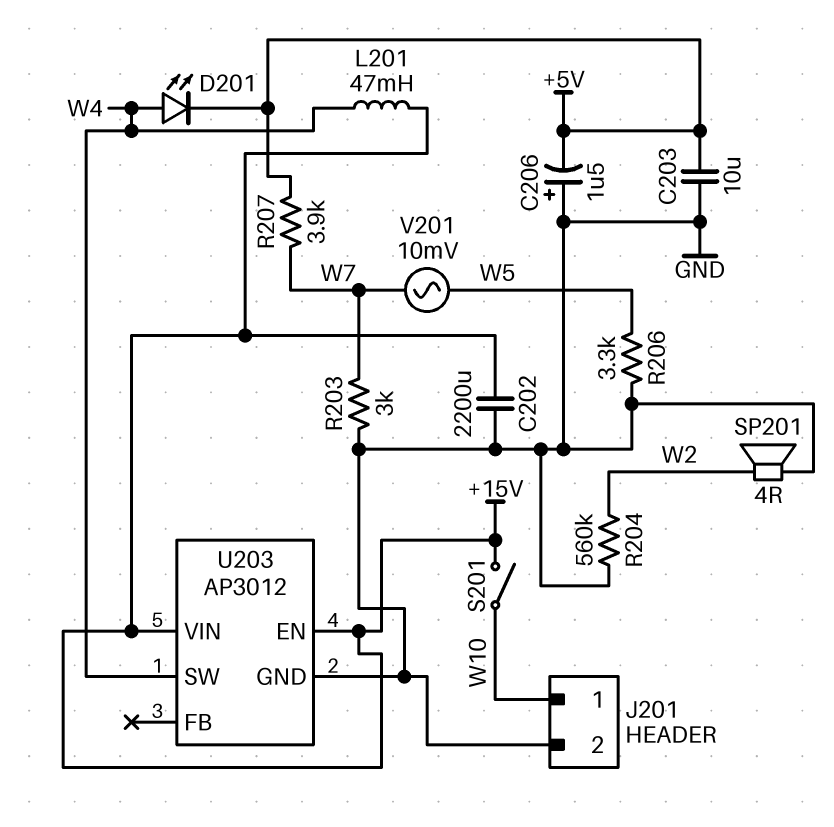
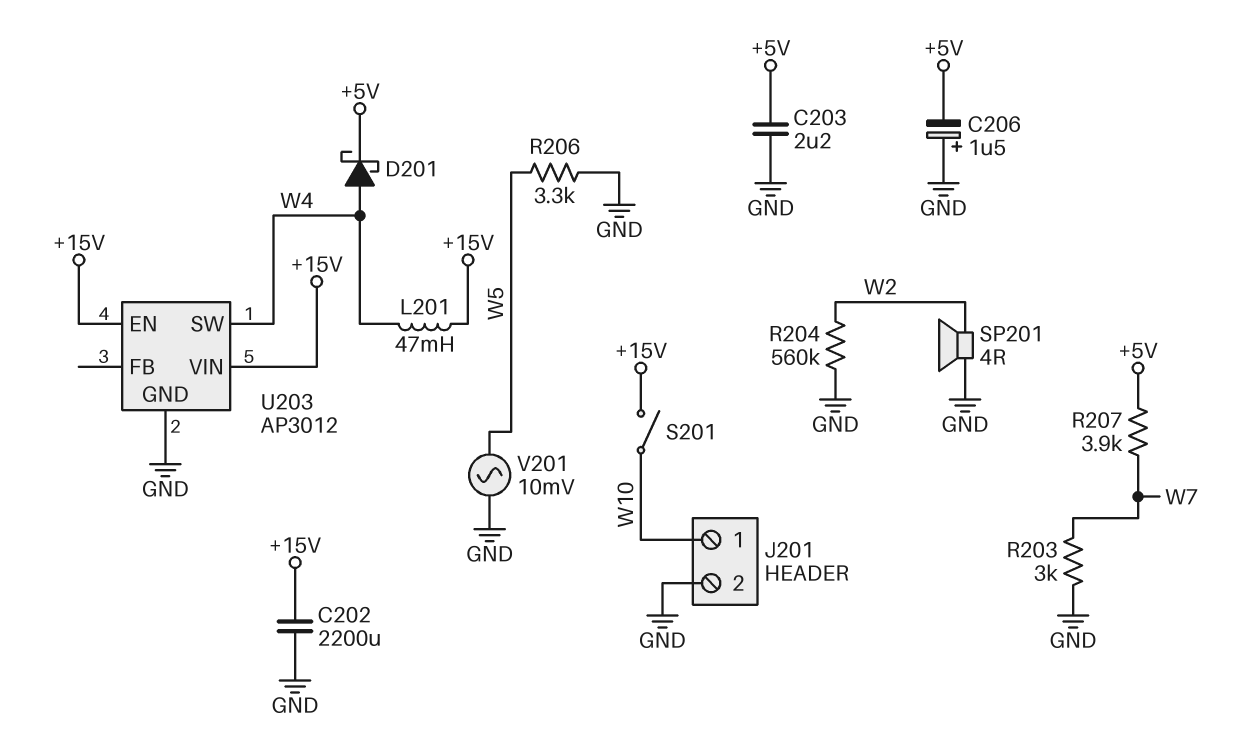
C203: 10uF (+5V, GND) -> 2.2uF (+5V, GND)
D201: LED (A W4, K +5V) -> schottky (A W4, K +5V)
V201: AC 10mV (W5, W7) -> AC 10mV (GND, W5)

